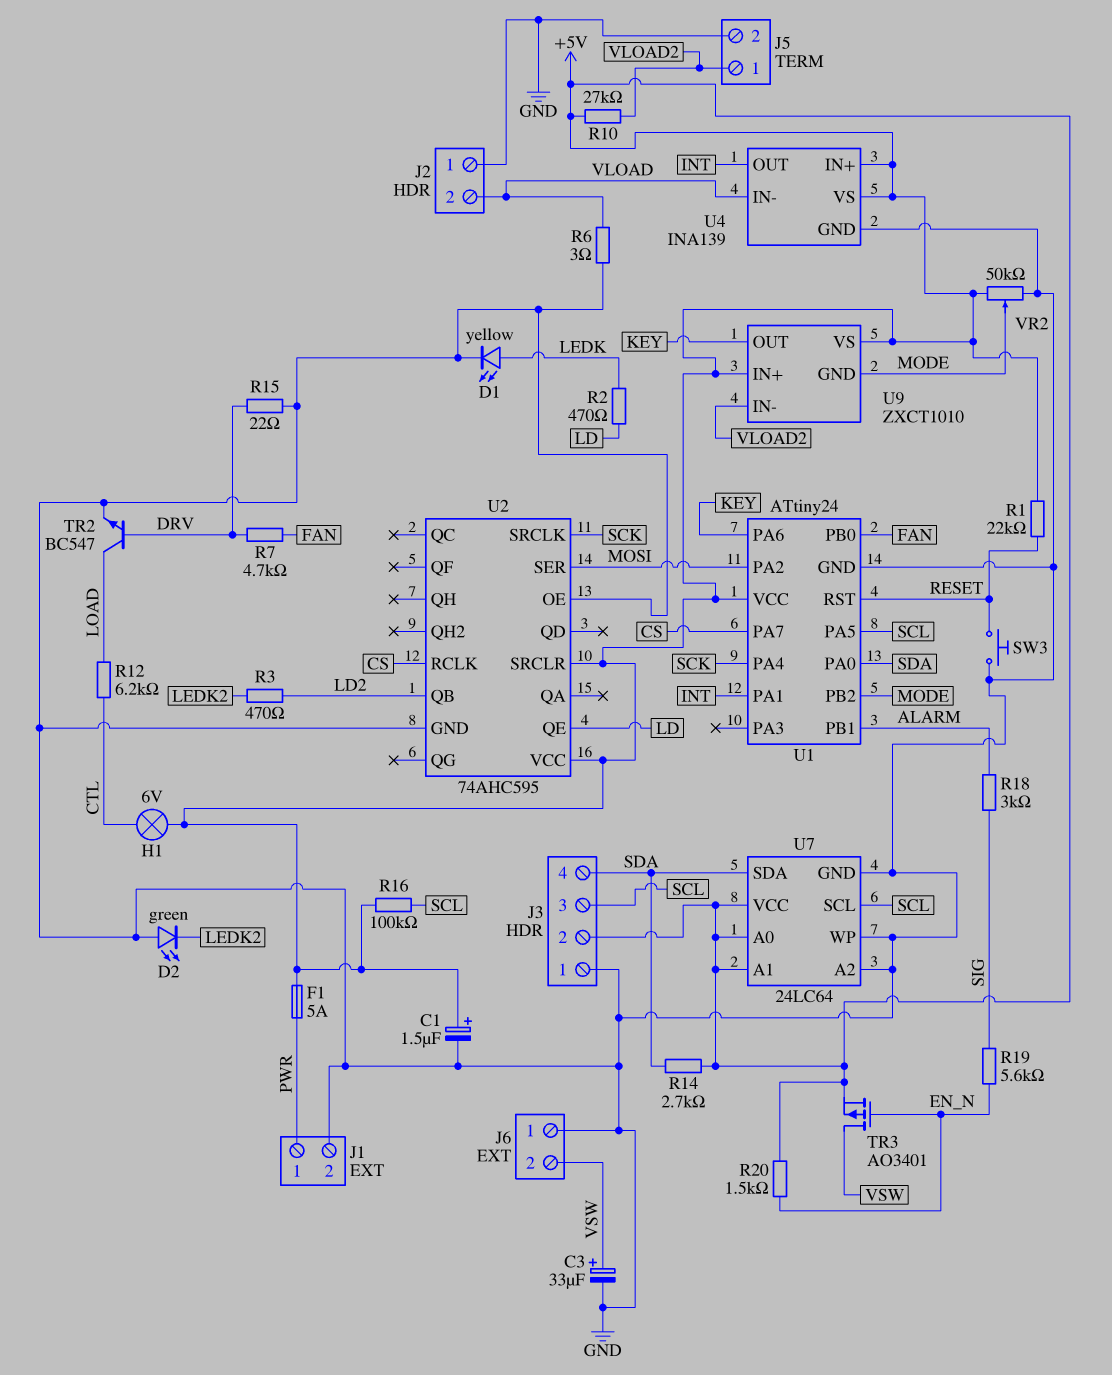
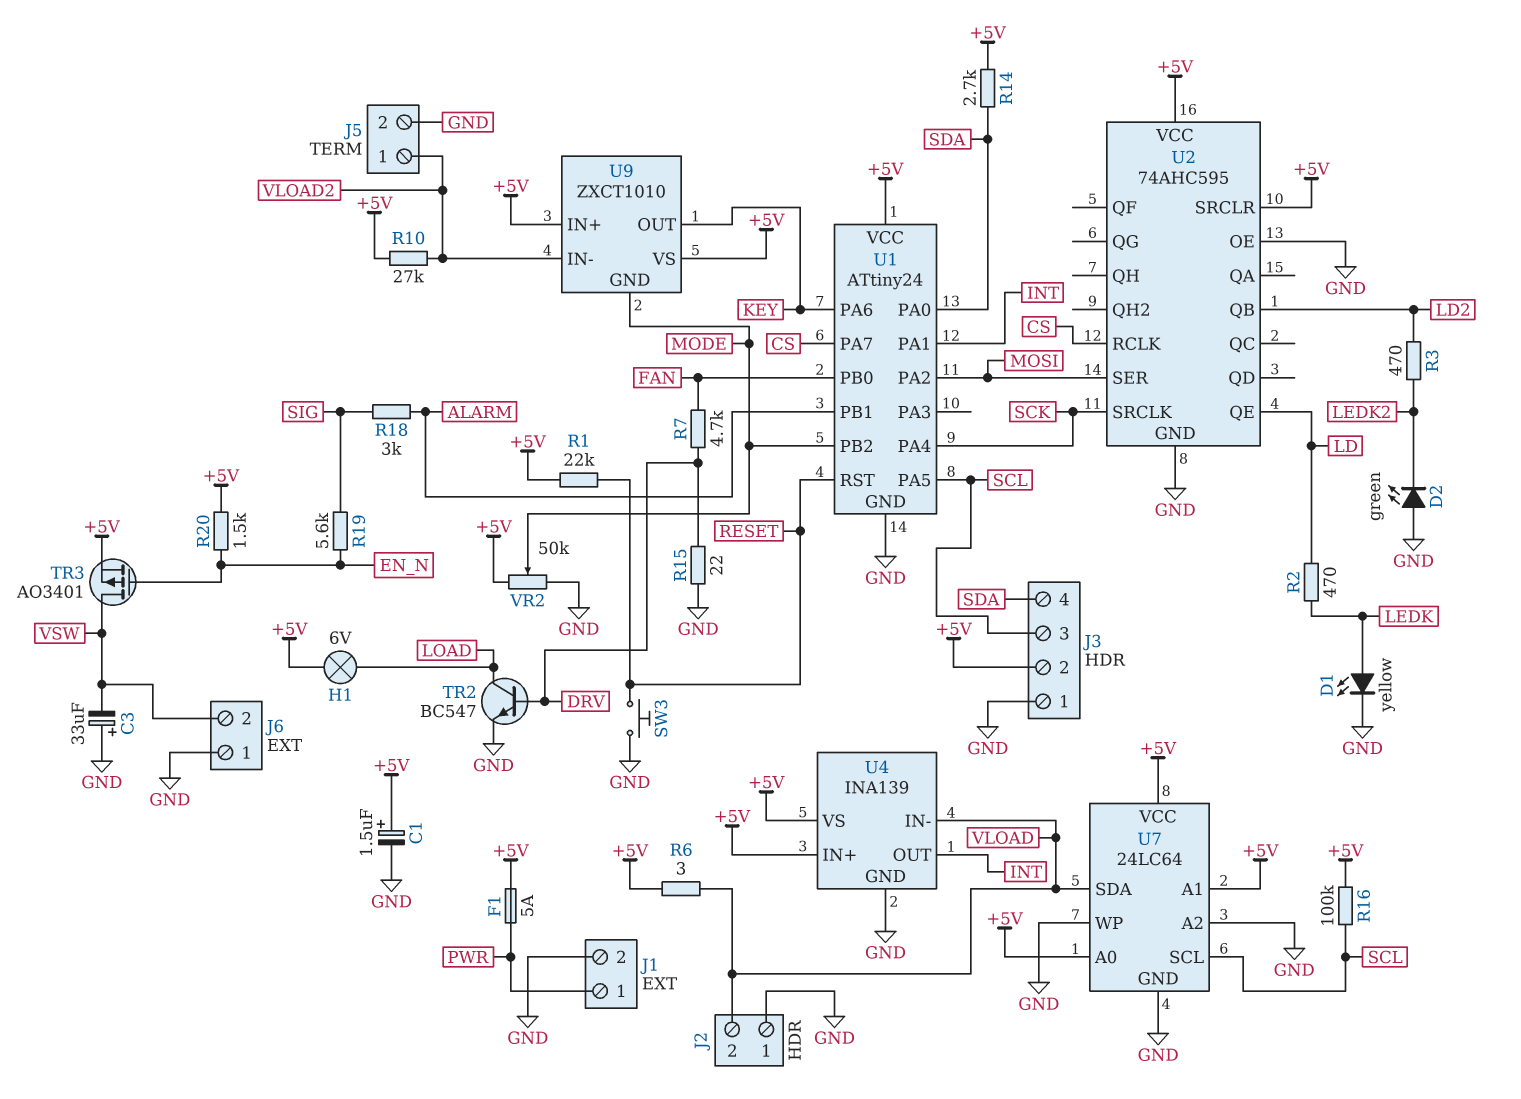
C3: 33uF (plus VSW, minus GND) -> 33uF (plus GND, minus VSW)
H1: lamp 6V (+5V, CTL) -> lamp 6V (+5V, LOAD)
R6: 3 (GND, VLOAD) -> 3 (+5V, VLOAD)
R12: 6.2k (CTL, LOAD) -> none
U7 pin SDA: SDA -> VLOAD

